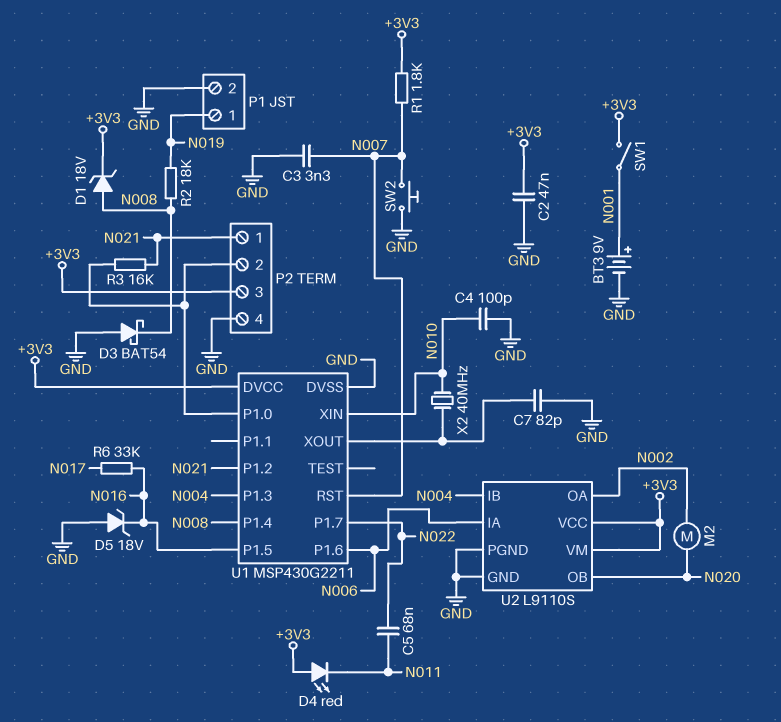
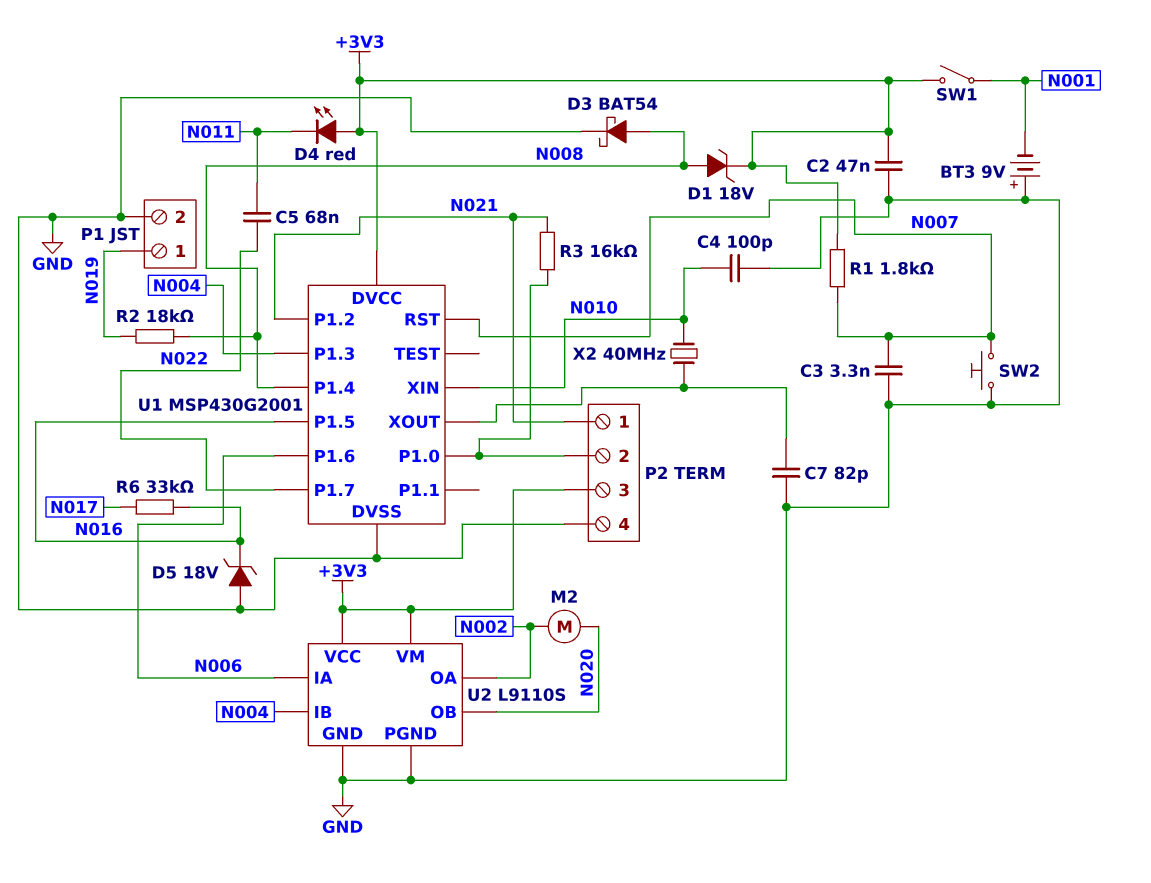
BT3: 9V (plus N001, minus GND) -> 9V (plus GND, minus N001)
D3: schottky BAT54 (A GND, K N008) -> schottky BAT54 (A N008, K GND)
U1: MSP430G2211 -> MSP430G2001

